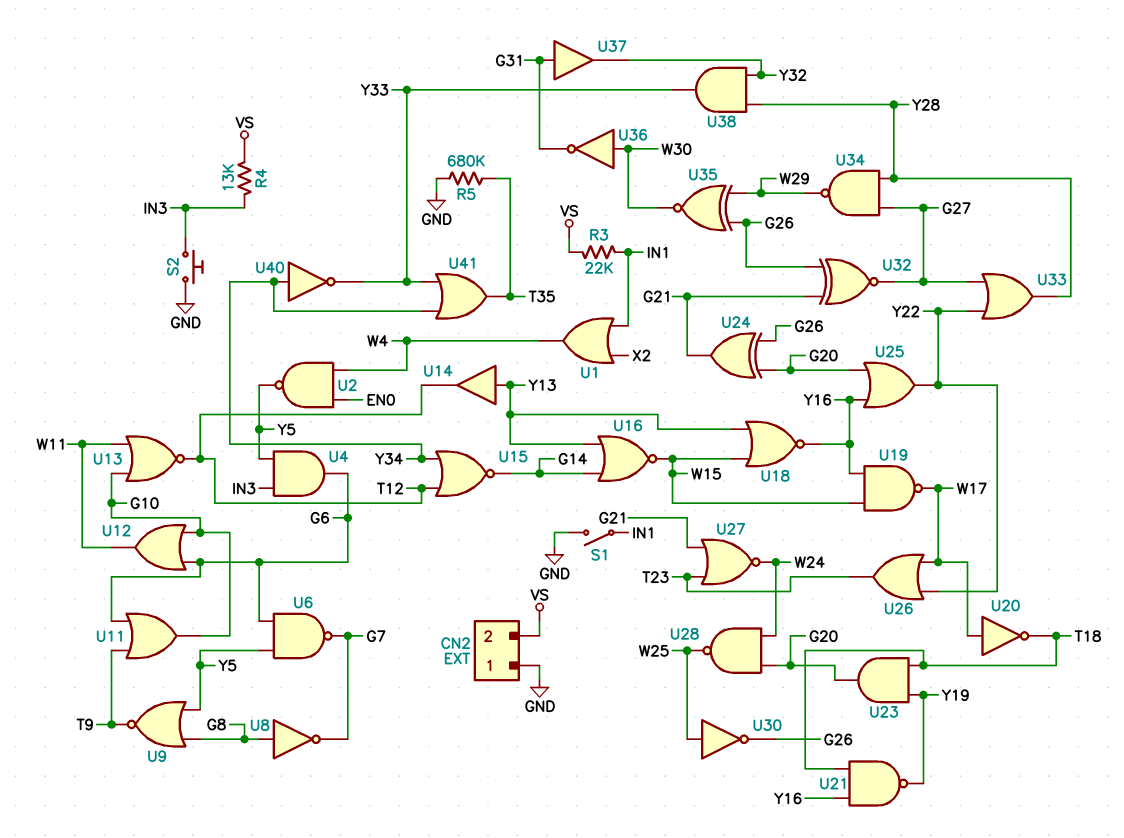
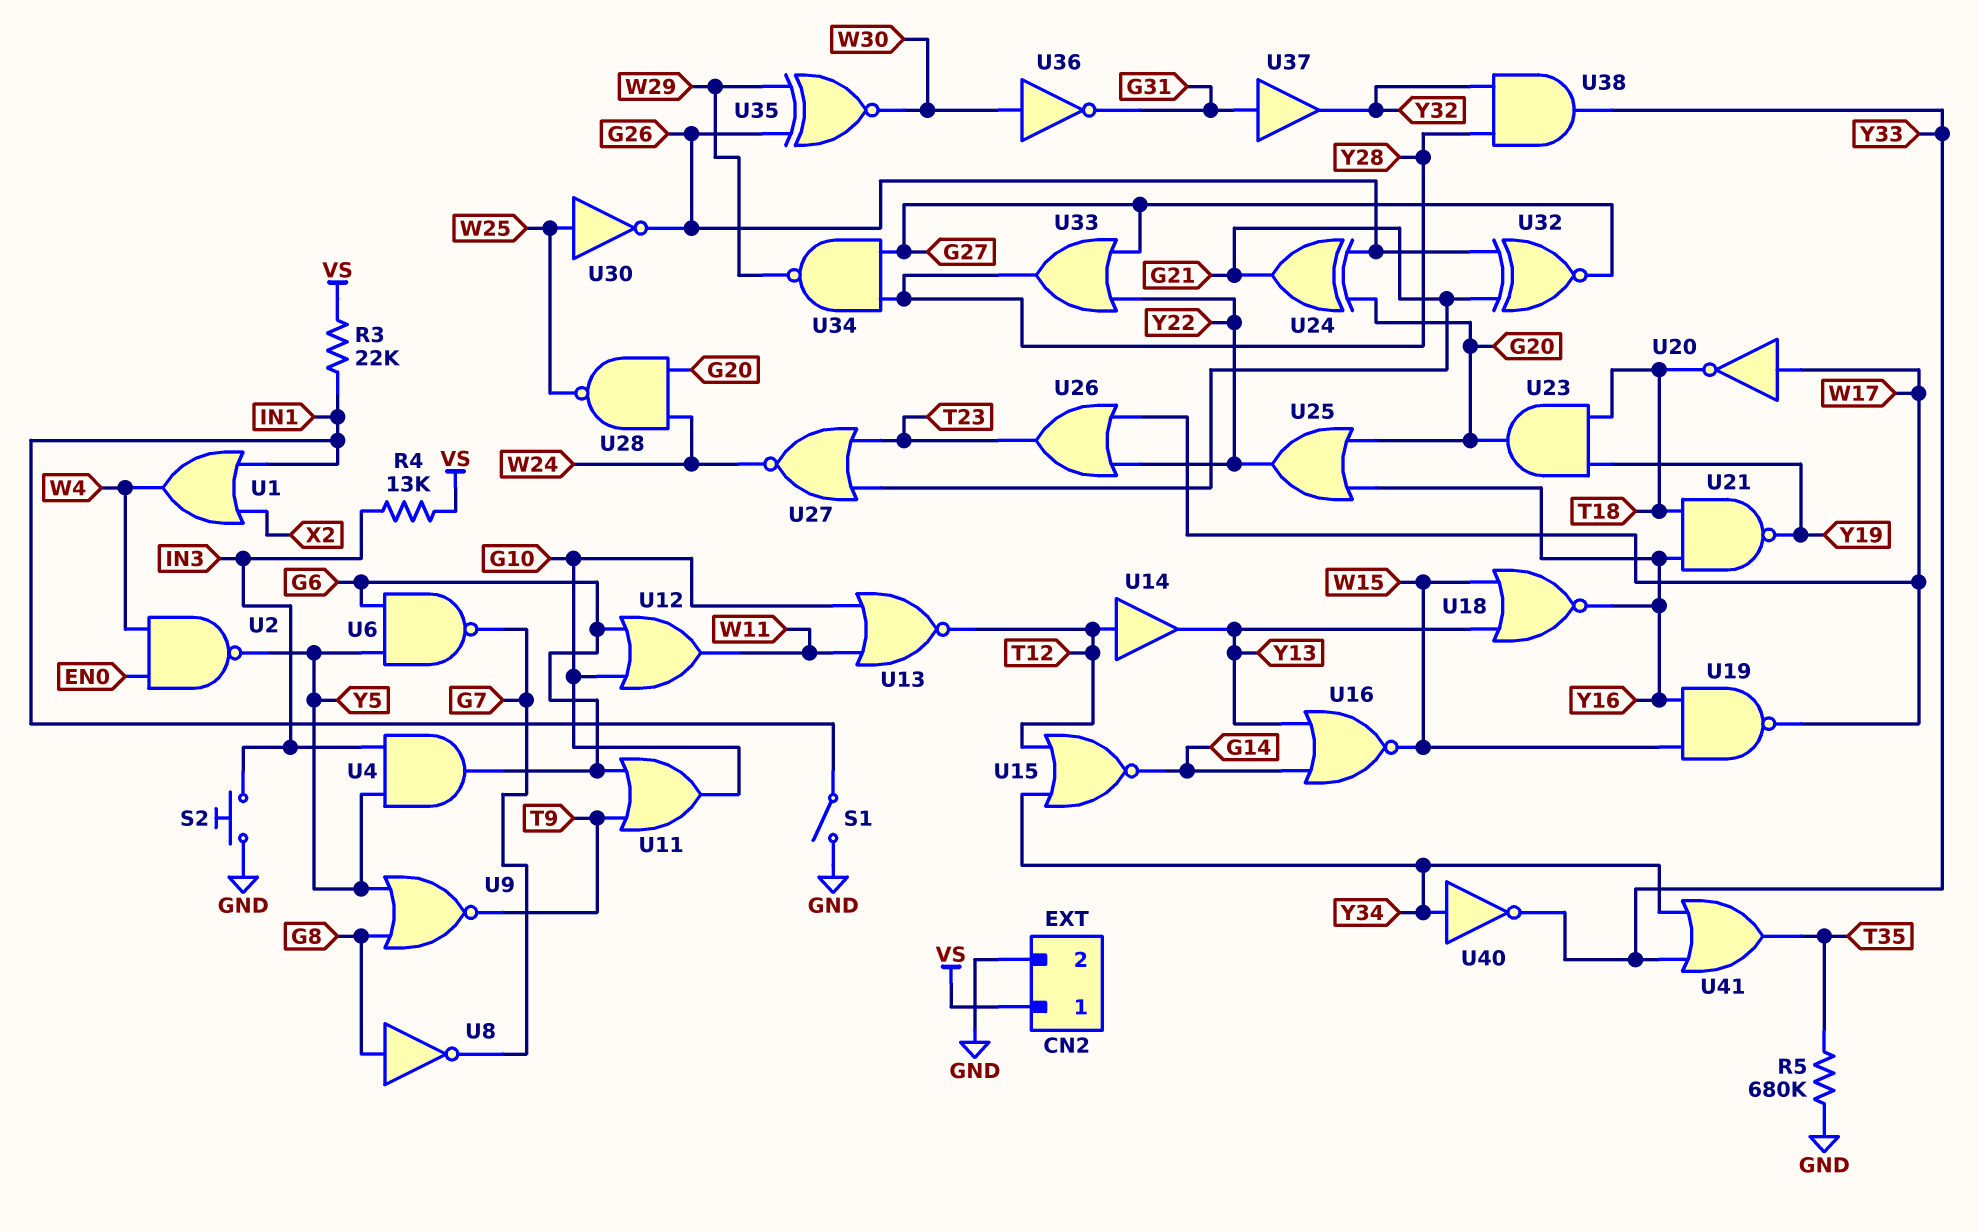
CN2 pin 1: GND -> VS
CN2 pin 2: VS -> GND
U14: buffer (in Y13, out T12) -> buffer (in T12, out Y13)

